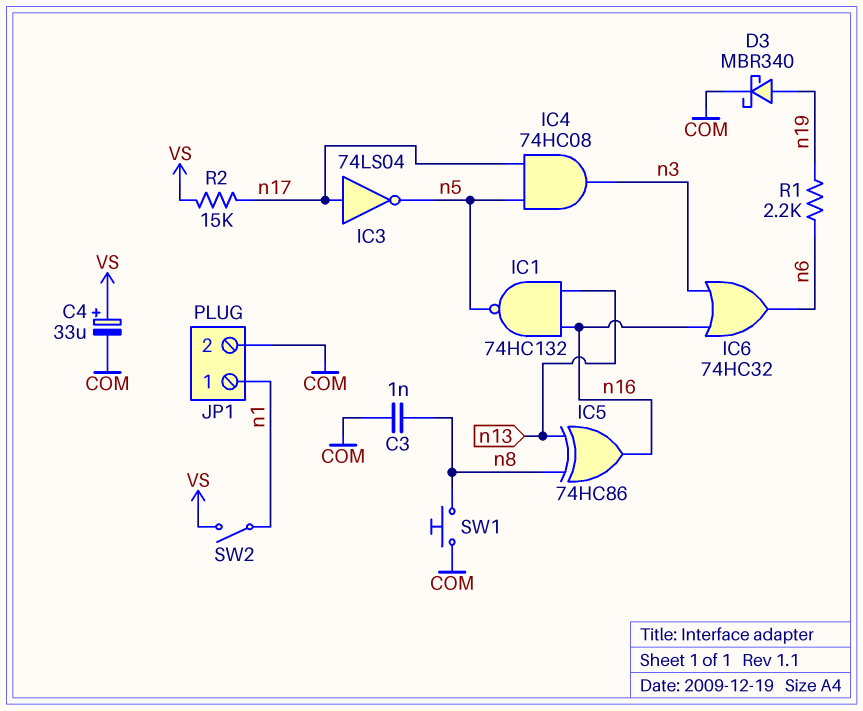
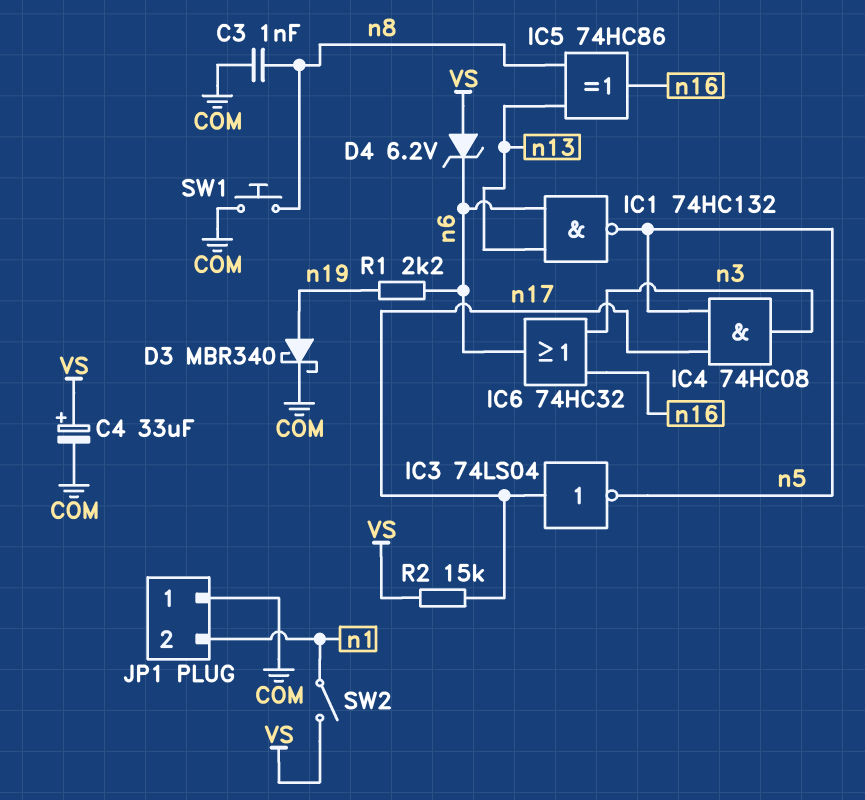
D4: none -> zener 6.2V (A VS, K n6)
IC1: NAND 74HC132 (in n13, in n16, out n5) -> NAND 74HC132 (in n6, in n13, out n5)
JP1 pin 1: n1 -> COM
JP1 pin 2: COM -> n1

